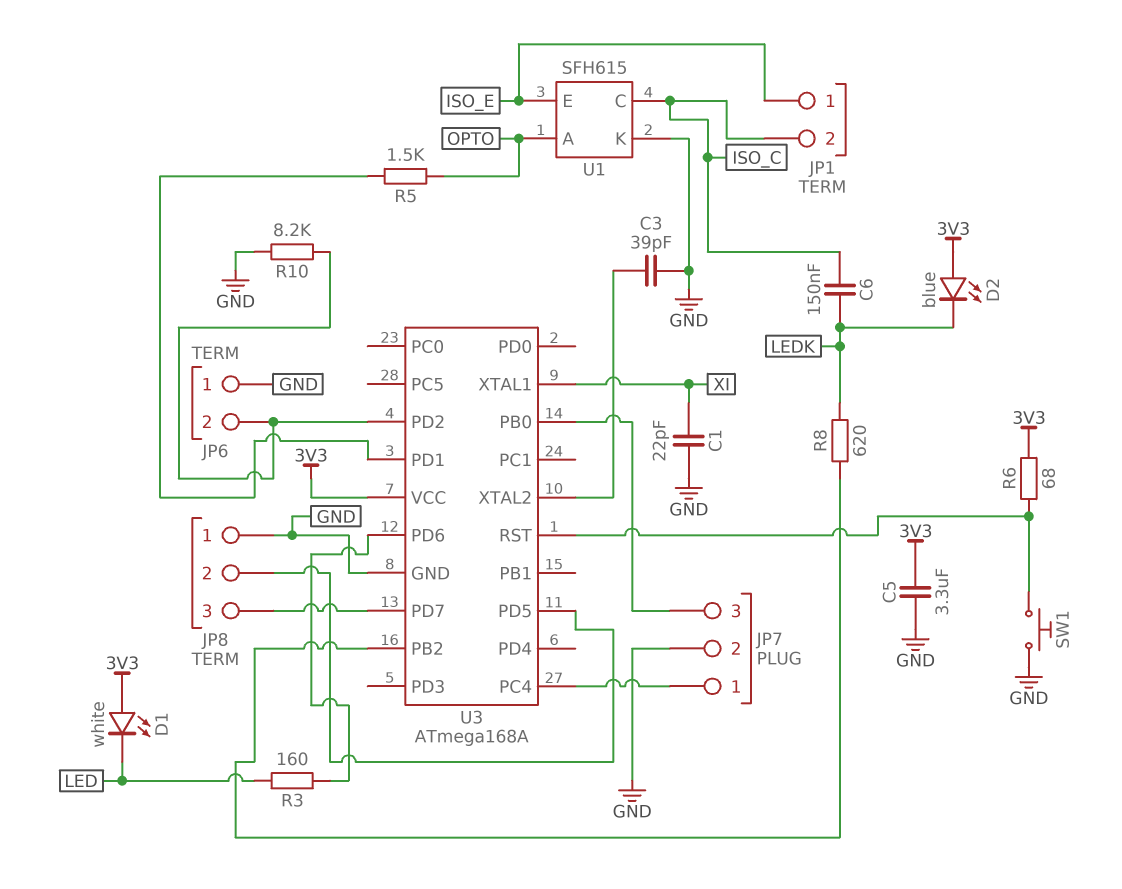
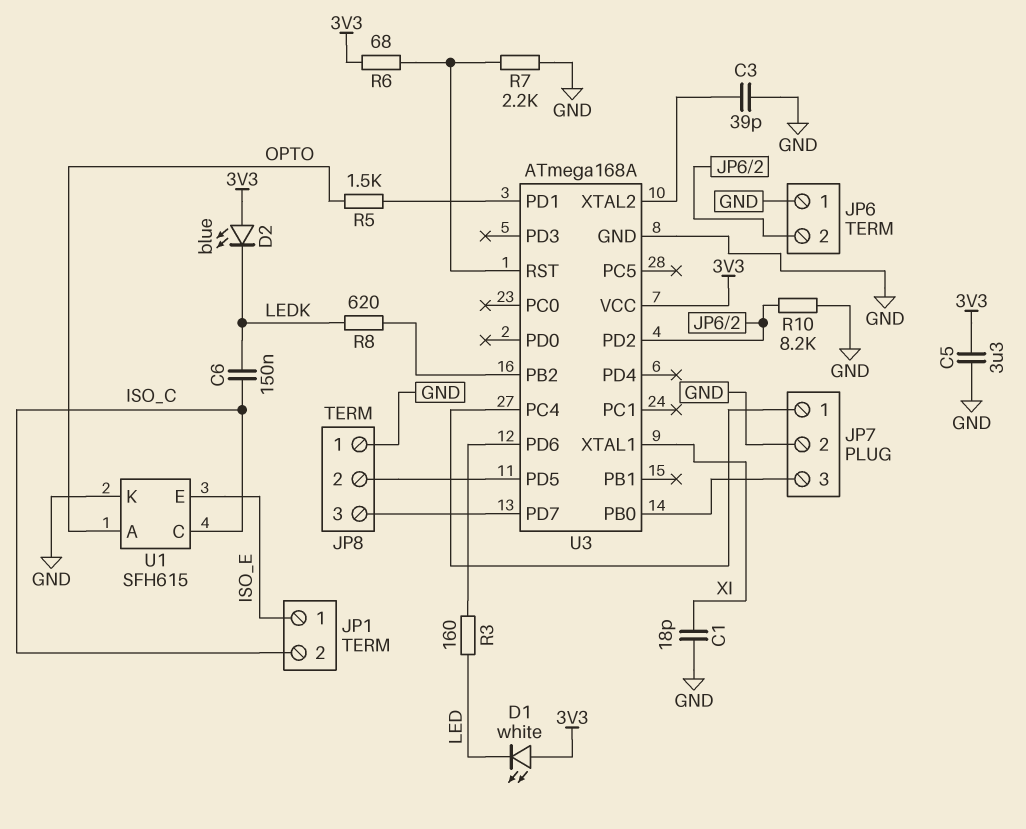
C1: 22pF (GND, XI) -> 18pF (GND, XI)
R7: none -> 2.2k (GND, U3/RST)
SW1: button (GND, U3/RST) -> none

